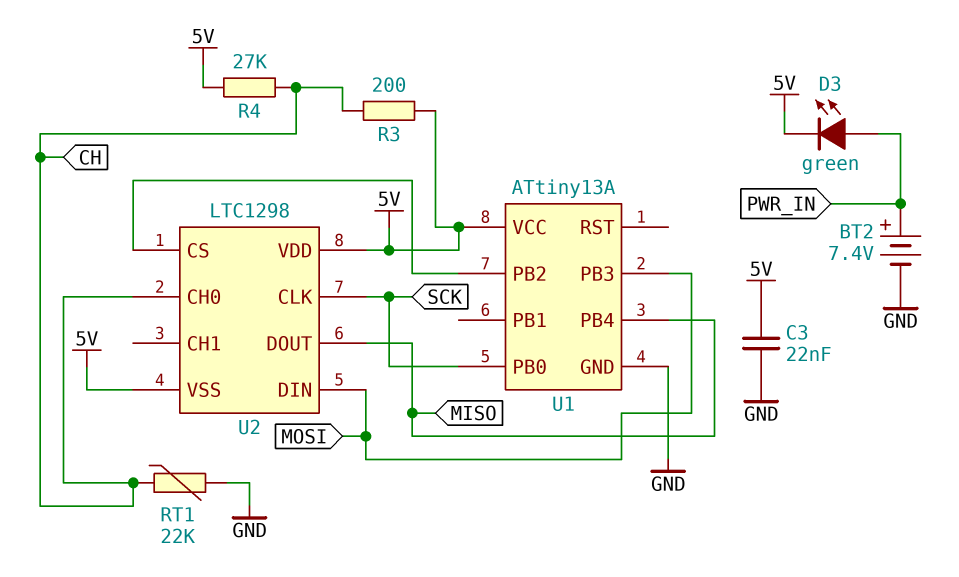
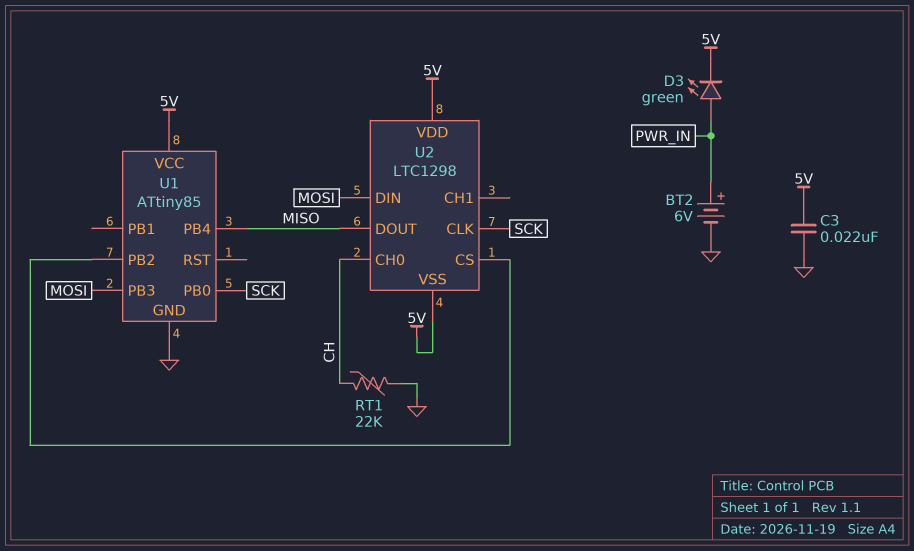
BT2: 7.4V (plus PWR_IN, minus GND) -> 6V (plus PWR_IN, minus GND)
R3: 200 (5V, CH) -> none
R4: 27k (5V, CH) -> none
U1: ATtiny13A -> ATtiny85

